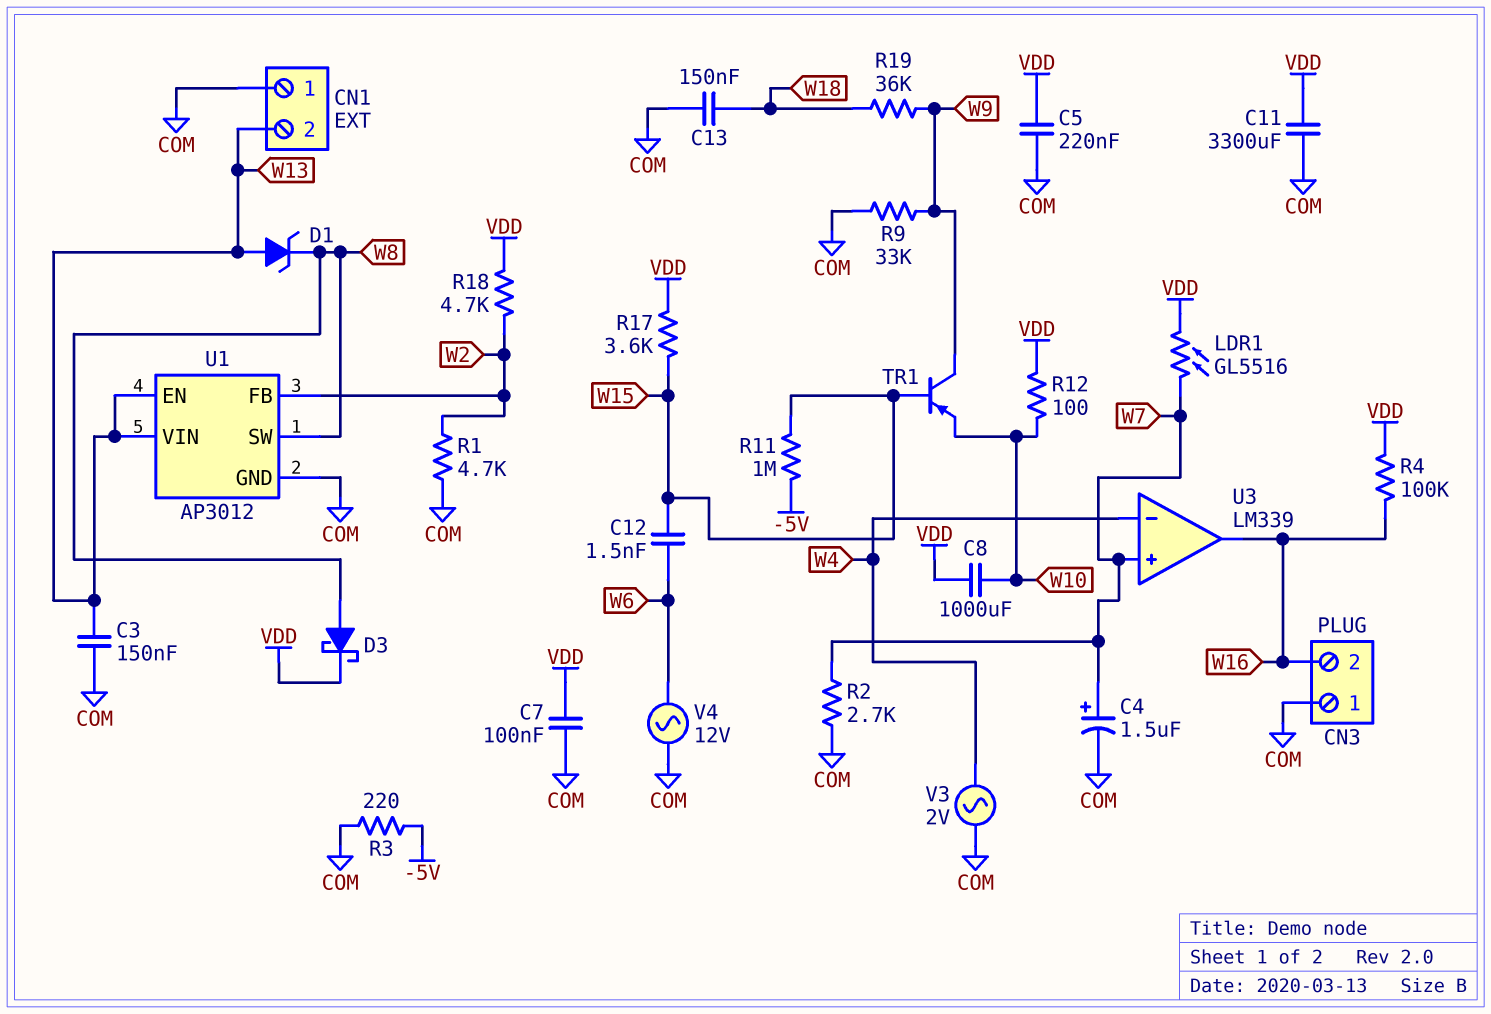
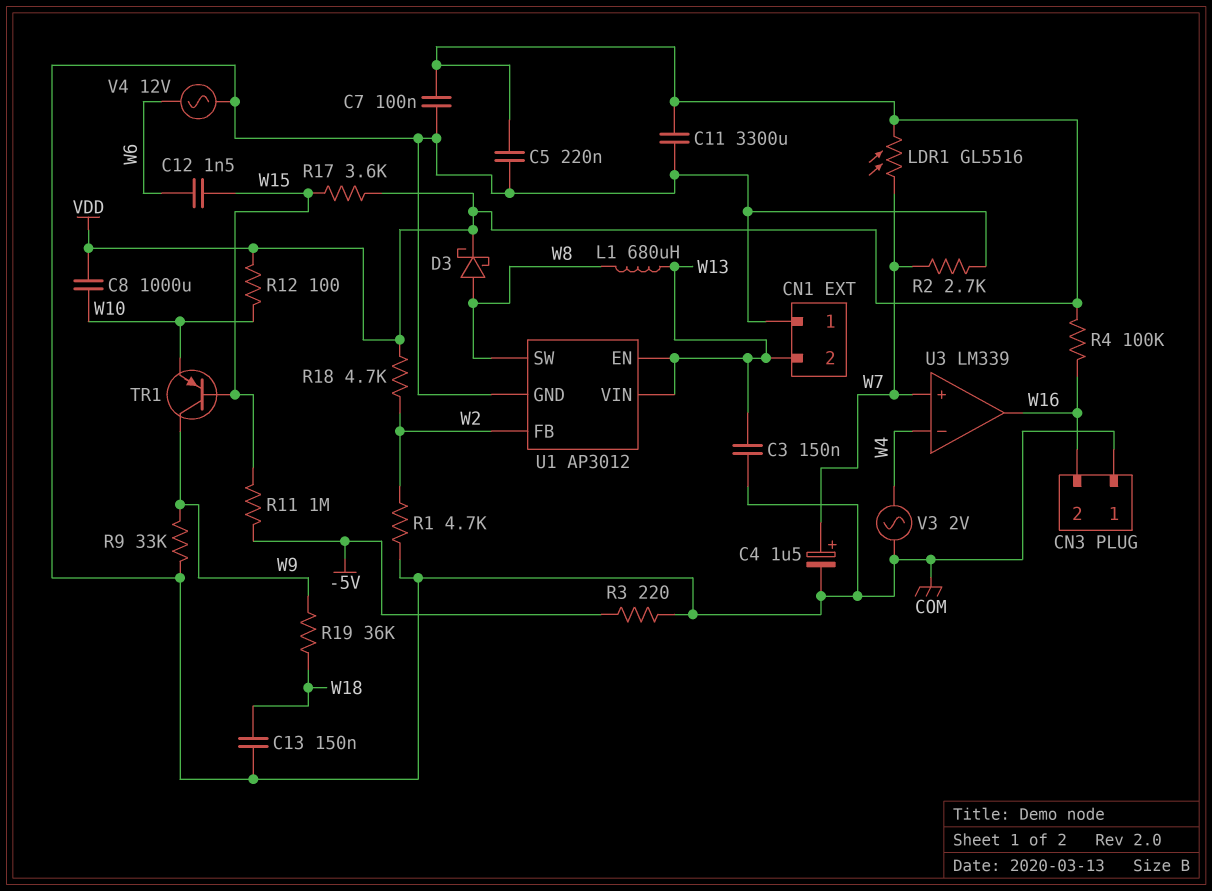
D1: zener (A W13, K W8) -> none
L1: none -> 680uH (W8, W13)

